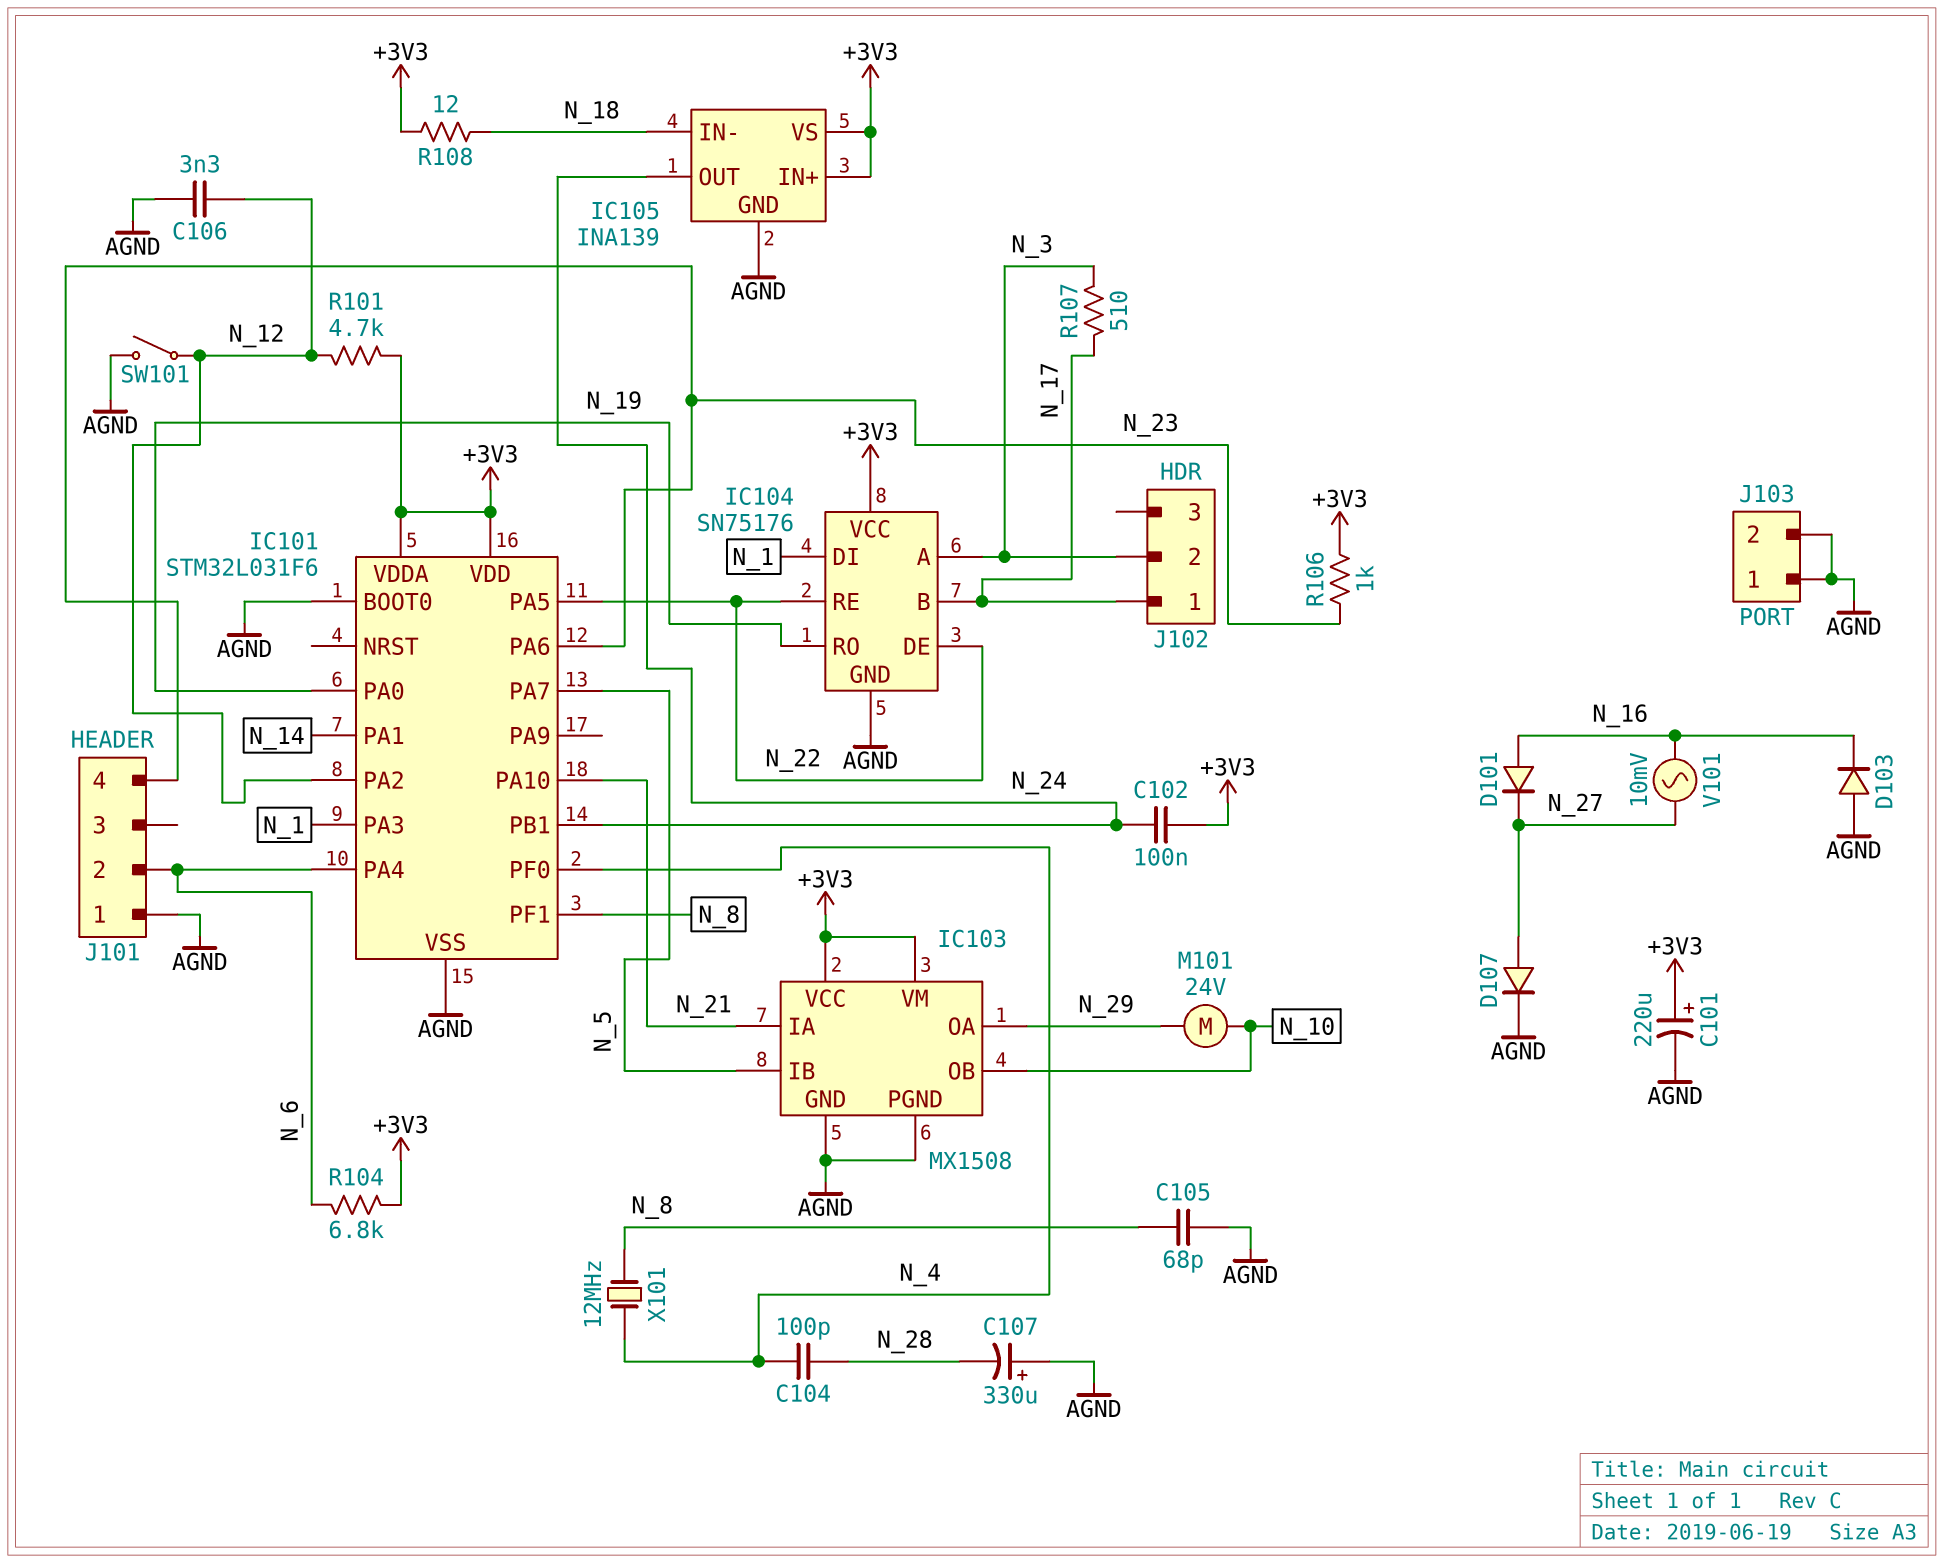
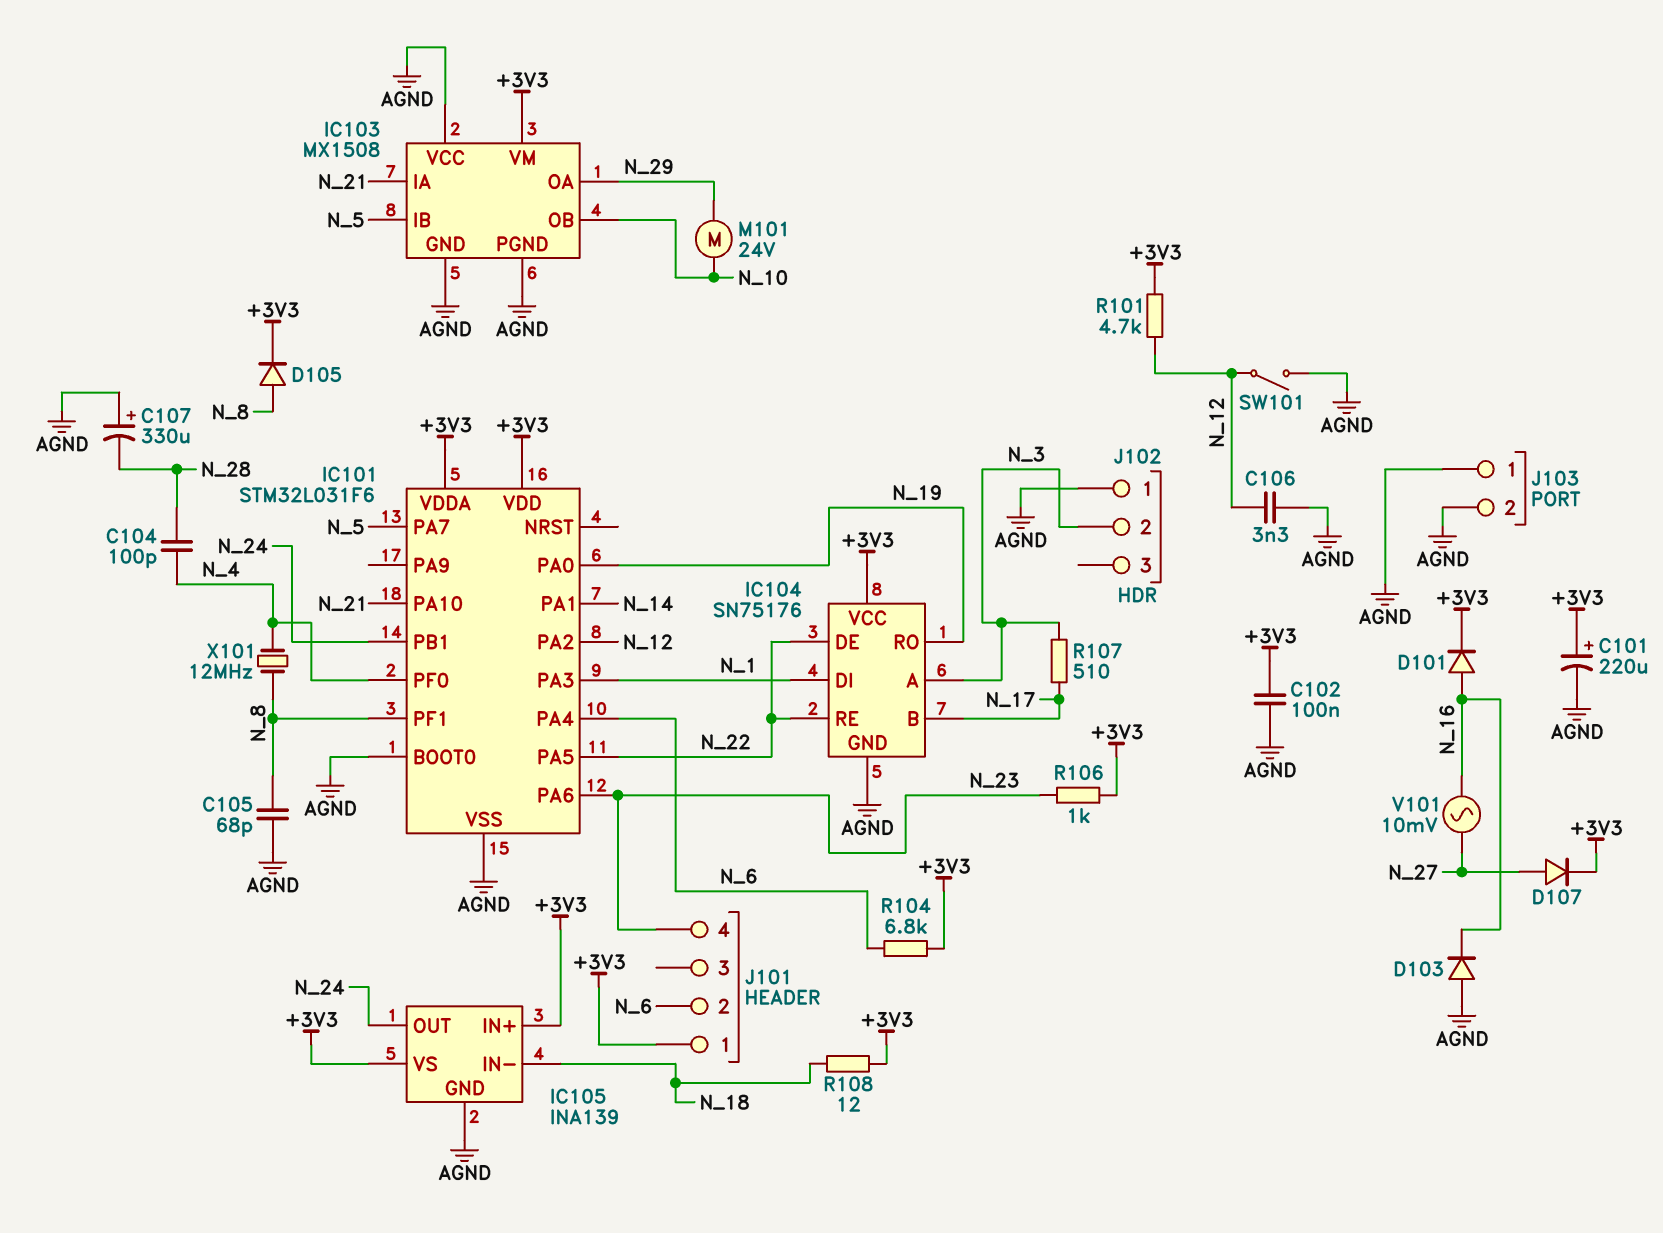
C102: 100nF (+3V3, N_24) -> 100nF (+3V3, AGND)
D101: diode (A N_16, K N_27) -> diode (A N_16, K +3V3)
D105: none -> diode (A N_8, K +3V3)
D107: diode (A N_27, K AGND) -> diode (A N_27, K +3V3)
IC103 pin VCC: +3V3 -> AGND
J101 pin 1: AGND -> +3V3
J102 pin 1: N_17 -> AGND

